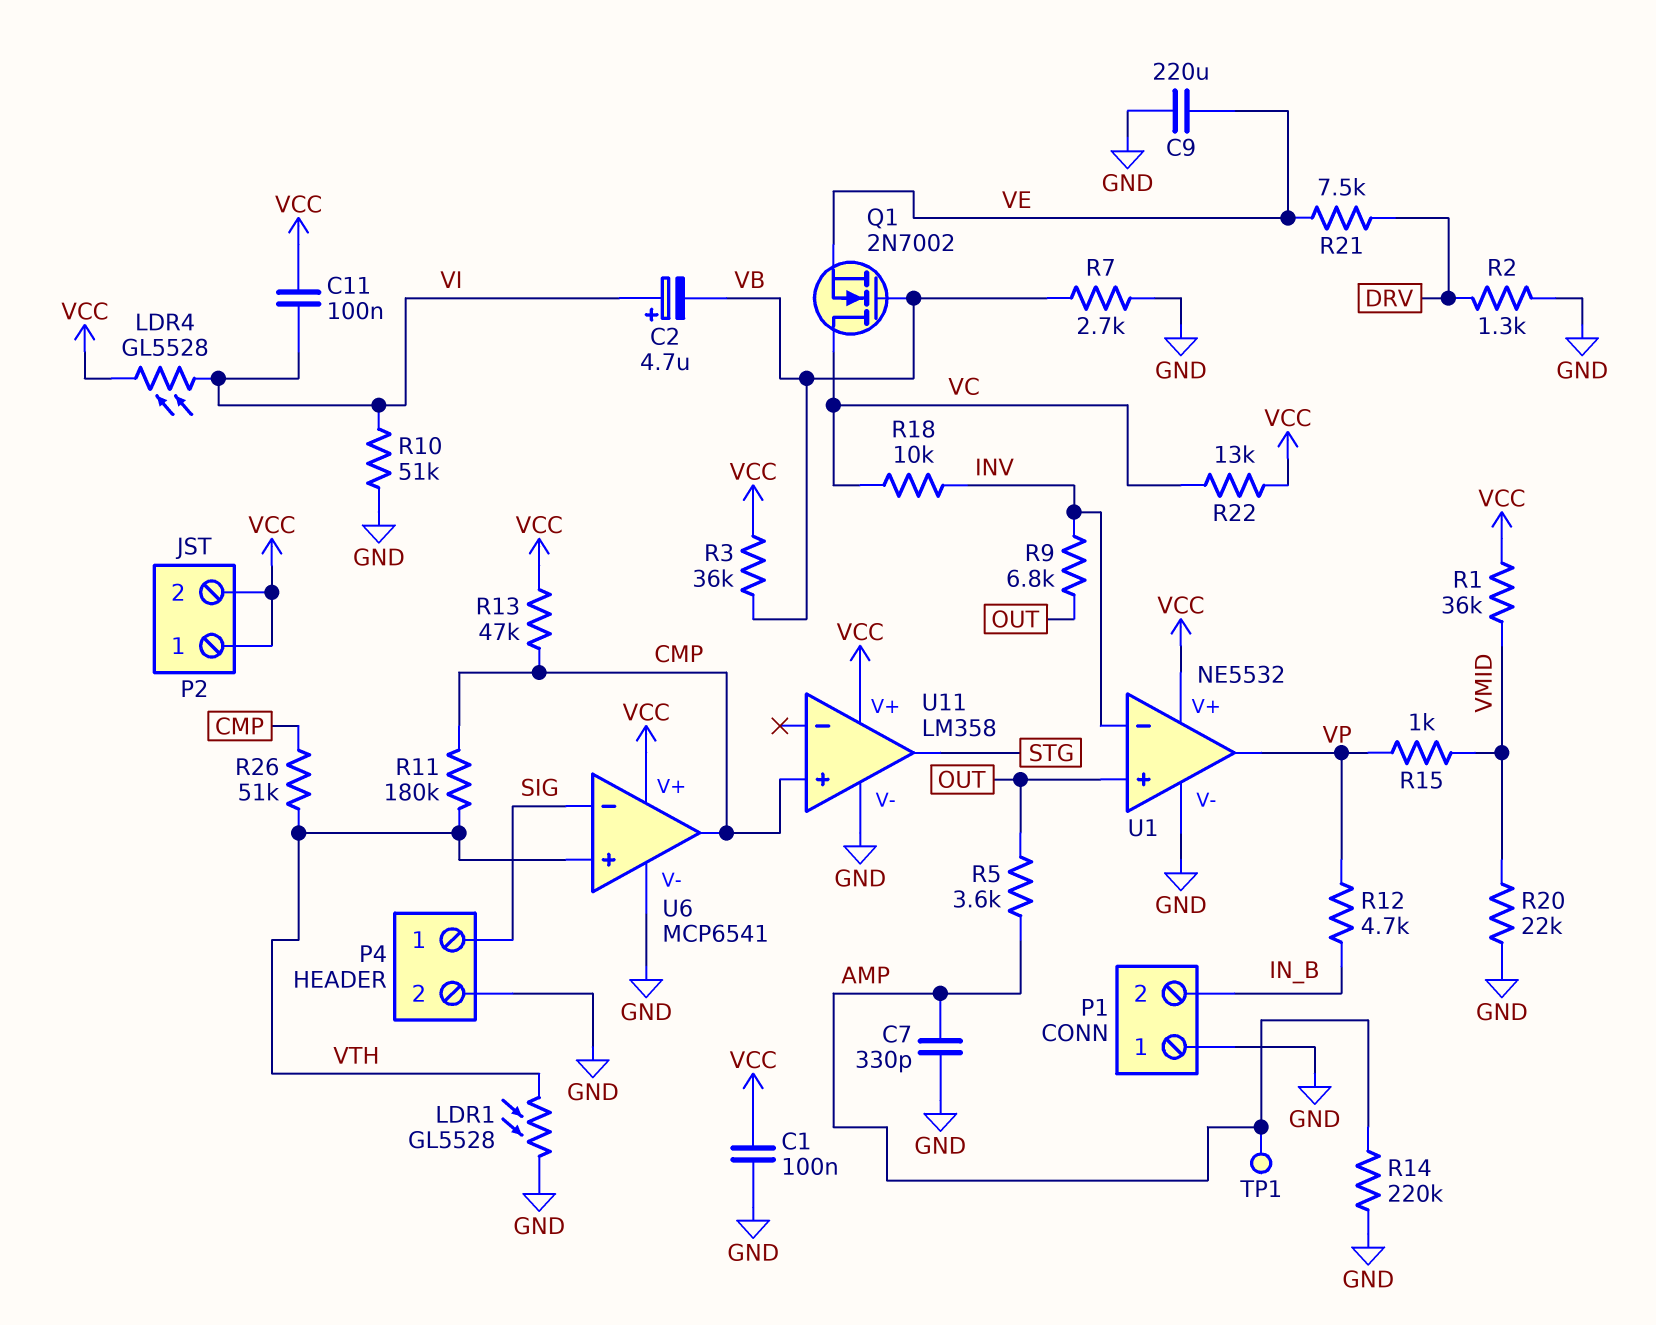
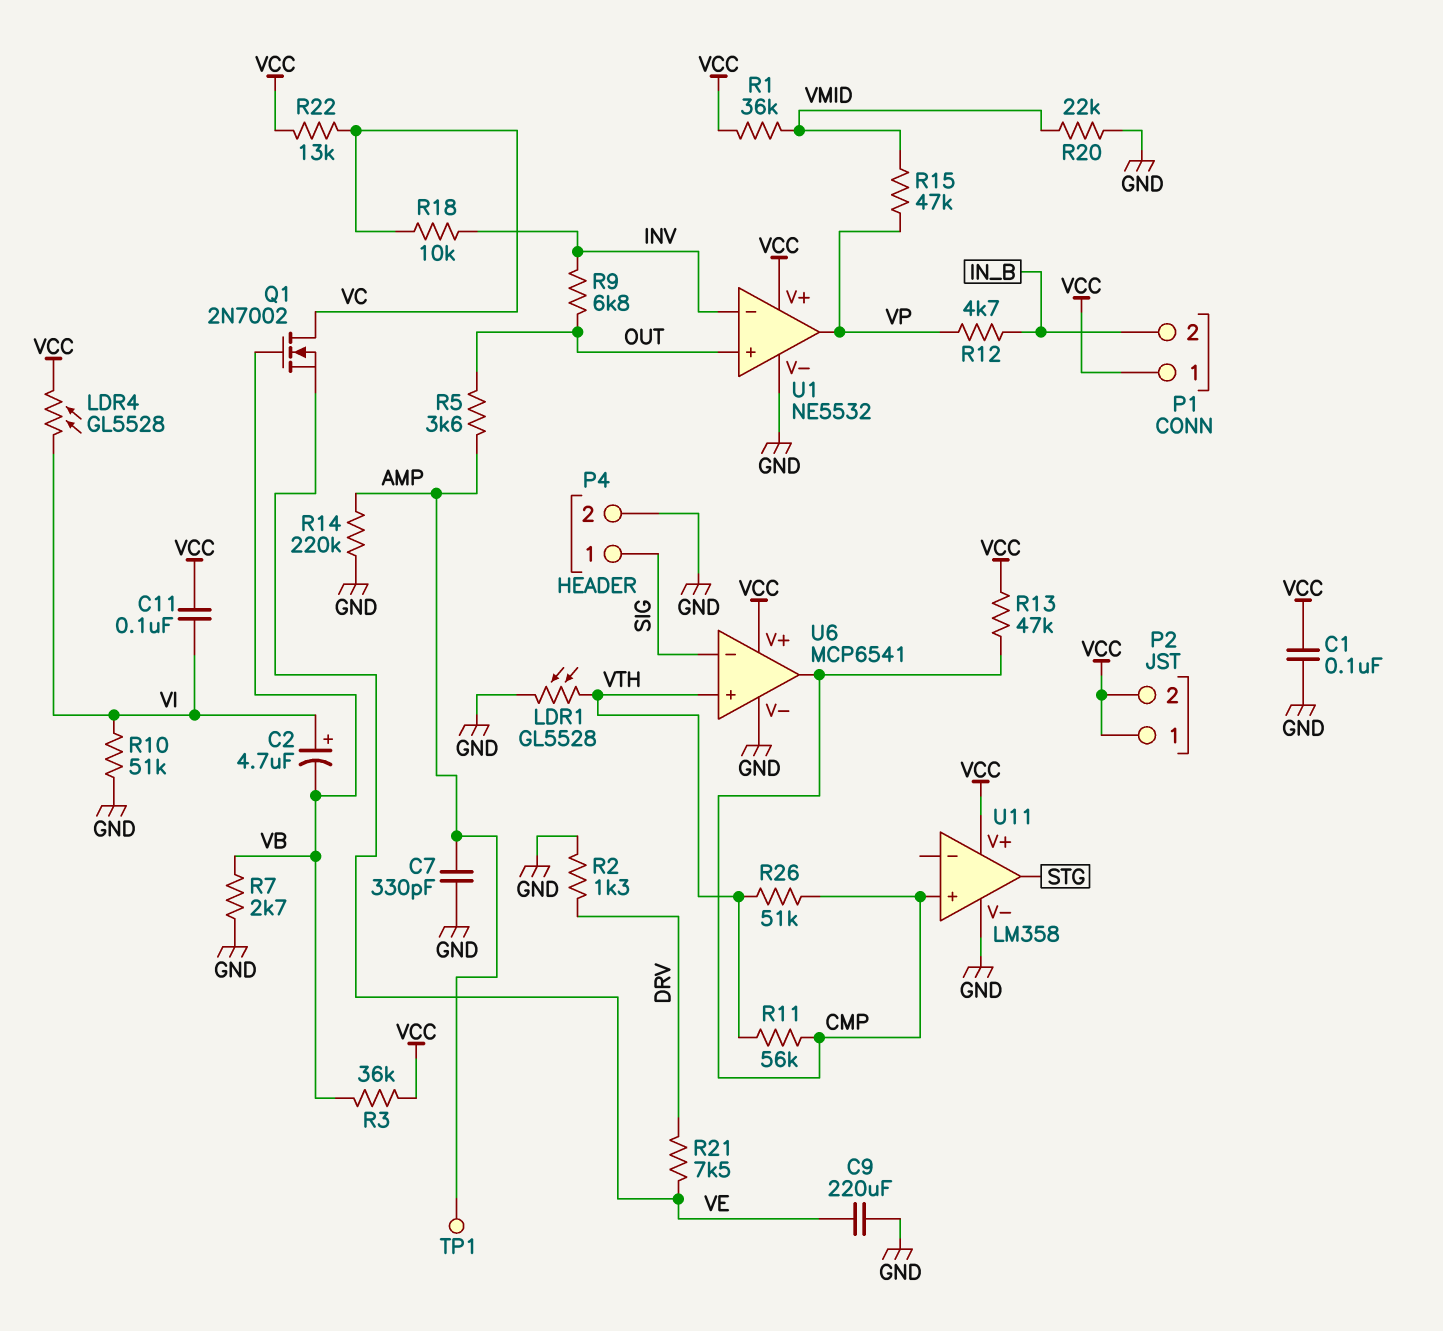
P1 pin 1: GND -> VCC
R11: 180k (CMP, VTH) -> 56k (CMP, VTH)
R15: 1k (VMID, VP) -> 47k (VMID, VP)

